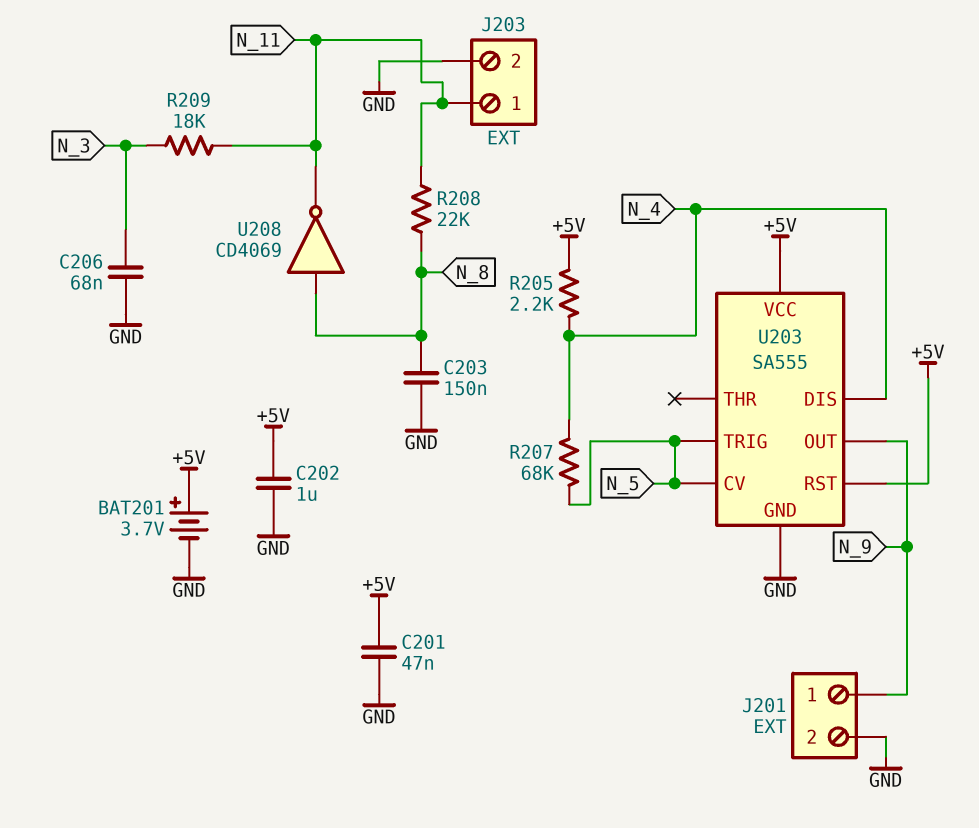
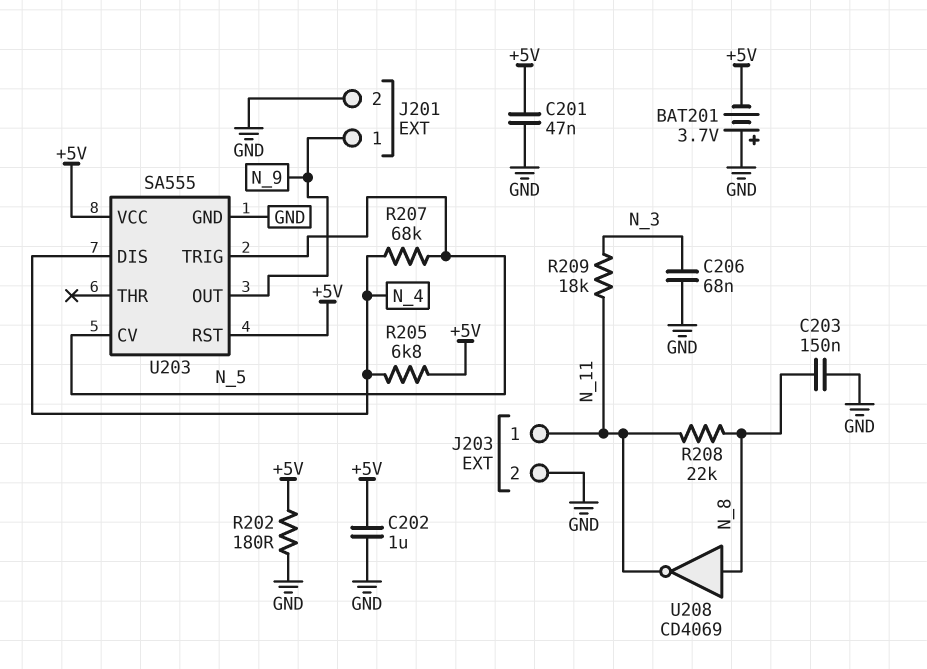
BAT201: 3.7V (plus +5V, minus GND) -> 3.7V (plus GND, minus +5V)
R202: none -> 180 (+5V, GND)
R205: 2.2k (+5V, N_4) -> 6.8k (+5V, N_4)

